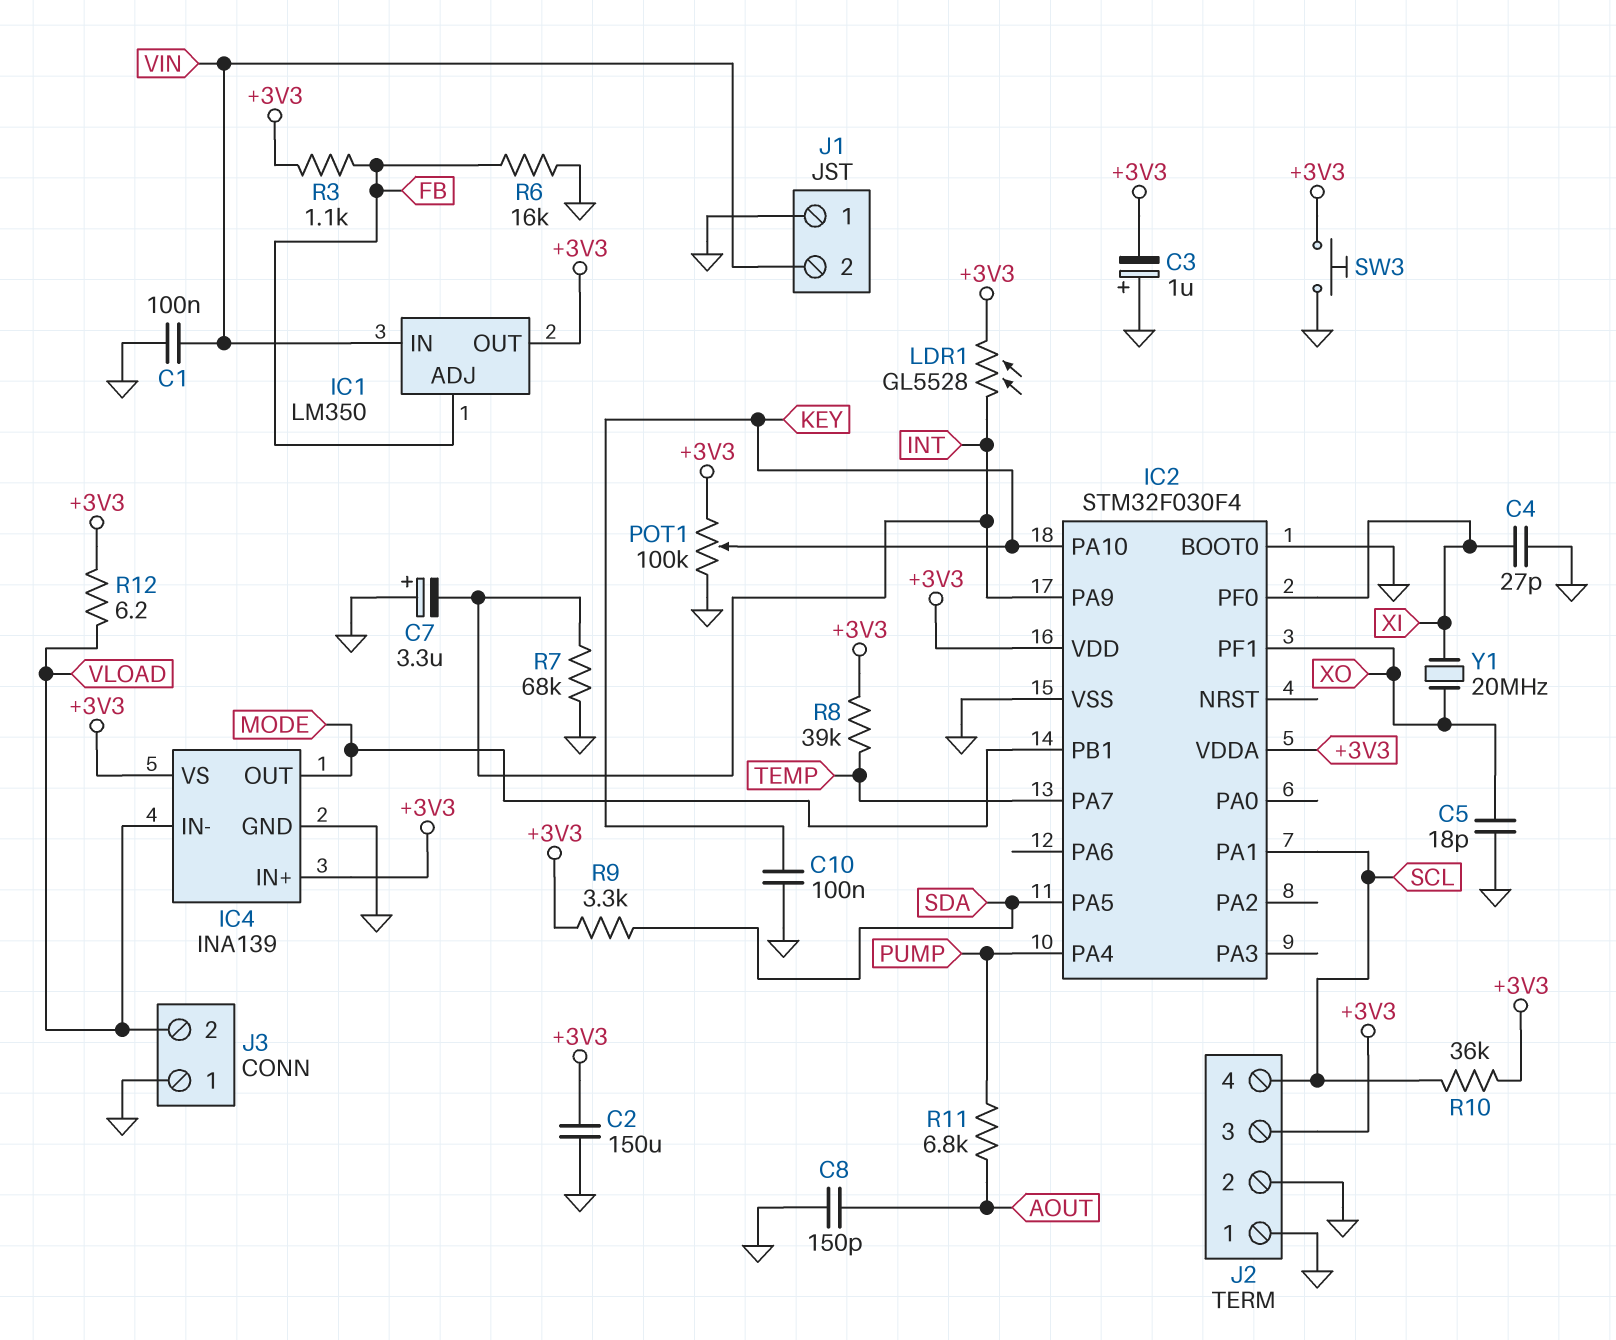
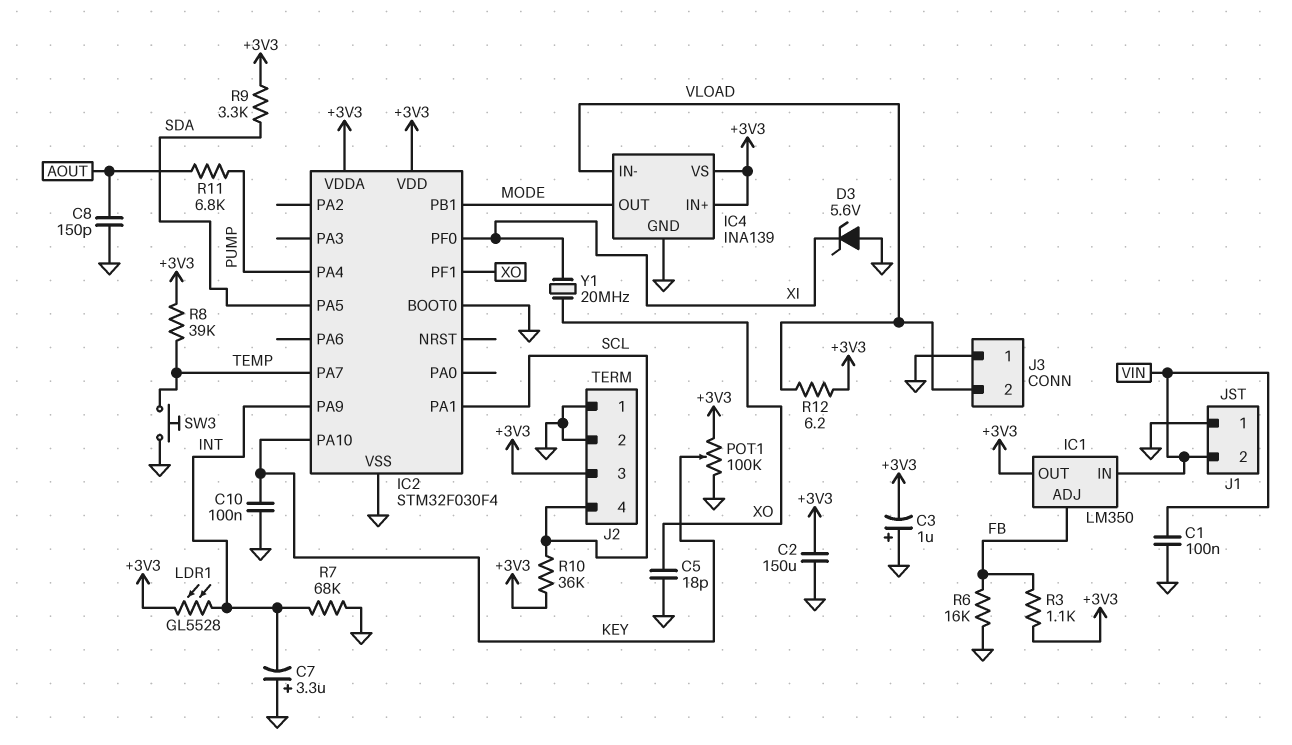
C4: 27pF (GND, XI) -> none
D3: none -> zener 5.6V (A GND, K XI)
SW3: button (+3V3, GND) -> button (GND, TEMP)

